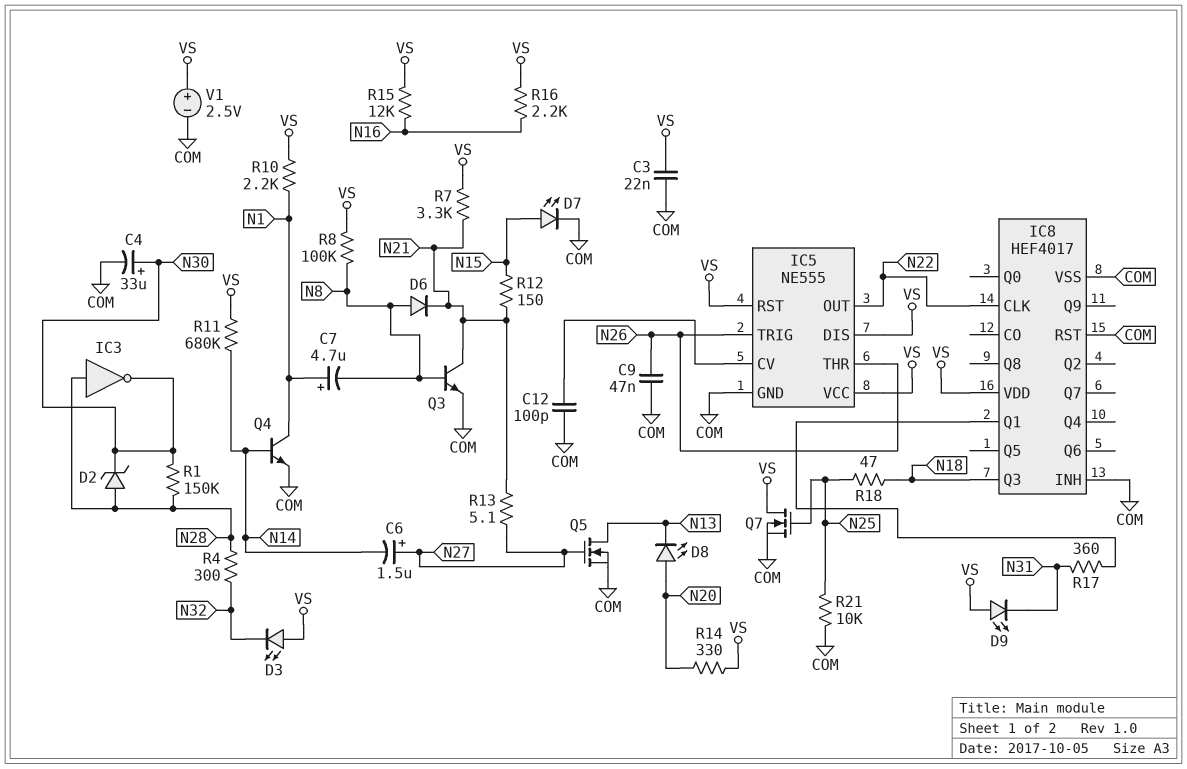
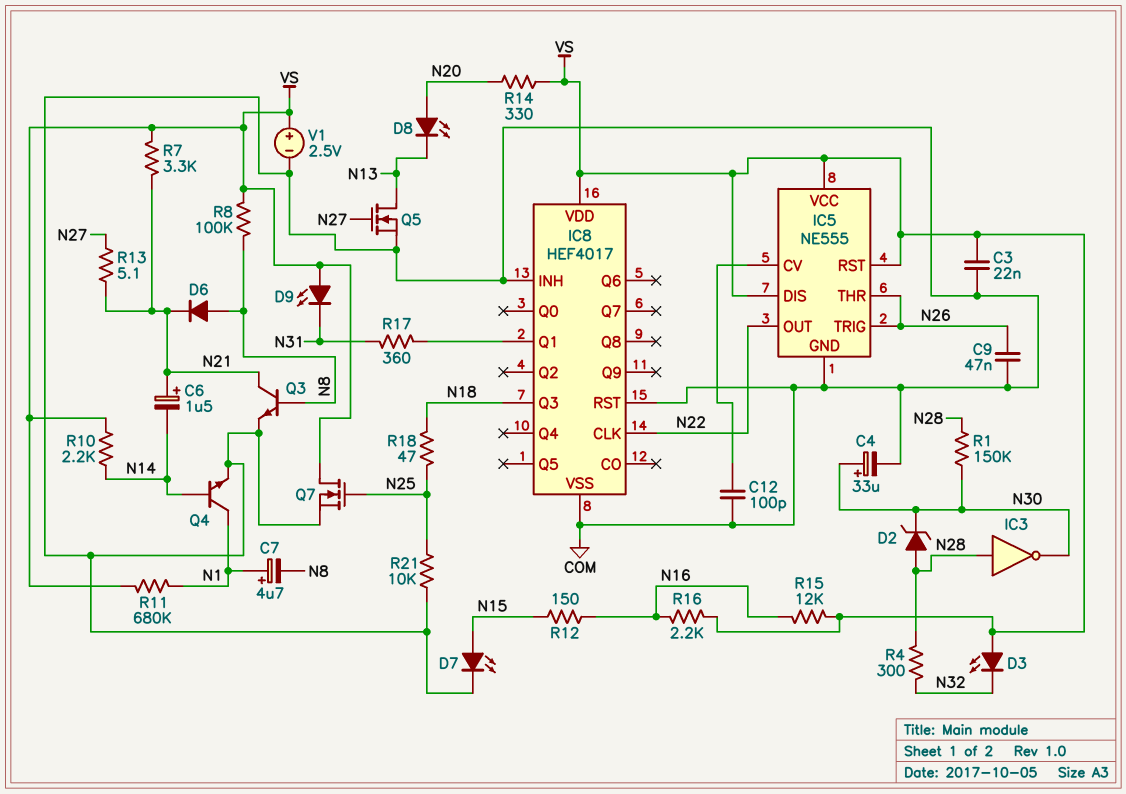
C6: 1.5uF (plus N27, minus N14) -> 1.5uF (plus N21, minus N14)
R10: 2.2k (N1, VS) -> 2.2k (N14, VS)
R11: 680k (N14, VS) -> 680k (N1, VS)
R12: 150 (N15, N21) -> 150 (N15, N16)

